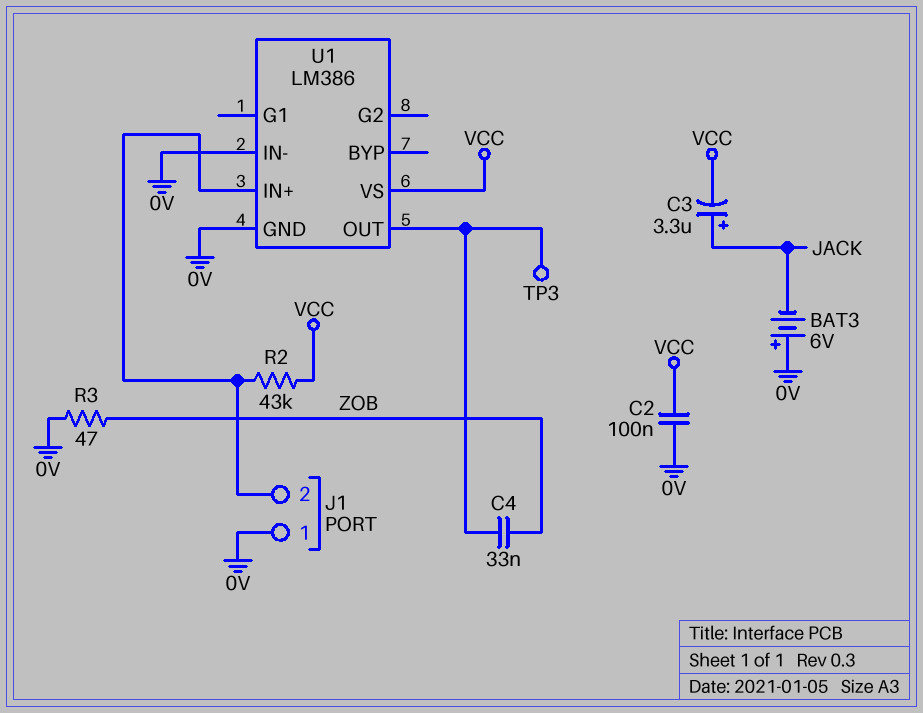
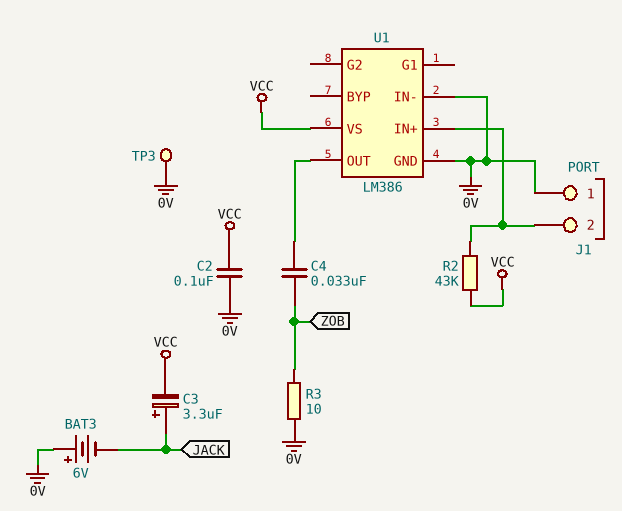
R3: 47 (0V, ZOB) -> 10 (0V, ZOB)
TP3: test point (U1/OUT) -> test point (0V)

